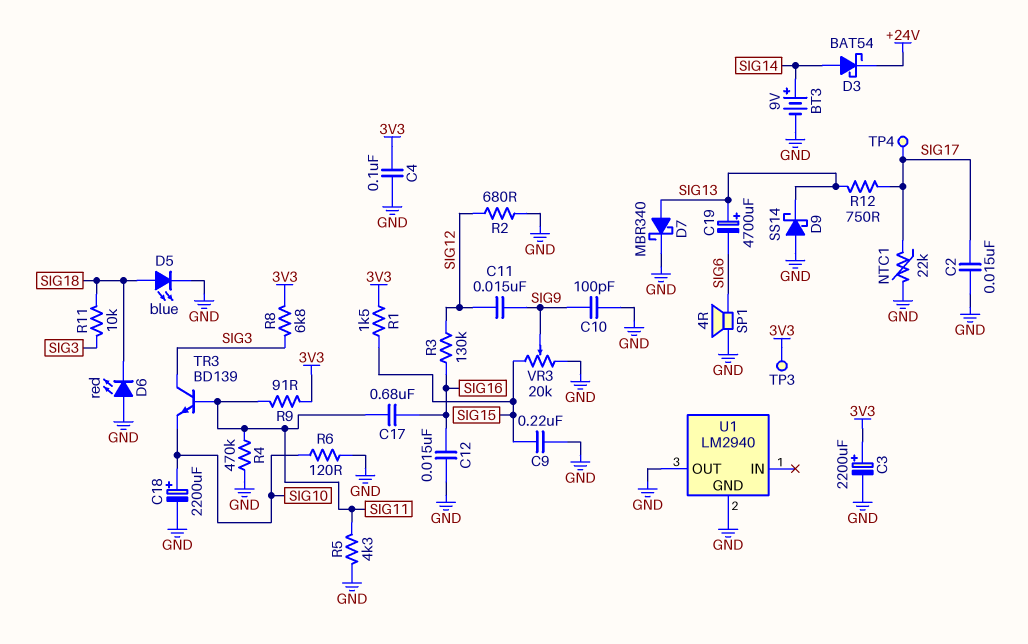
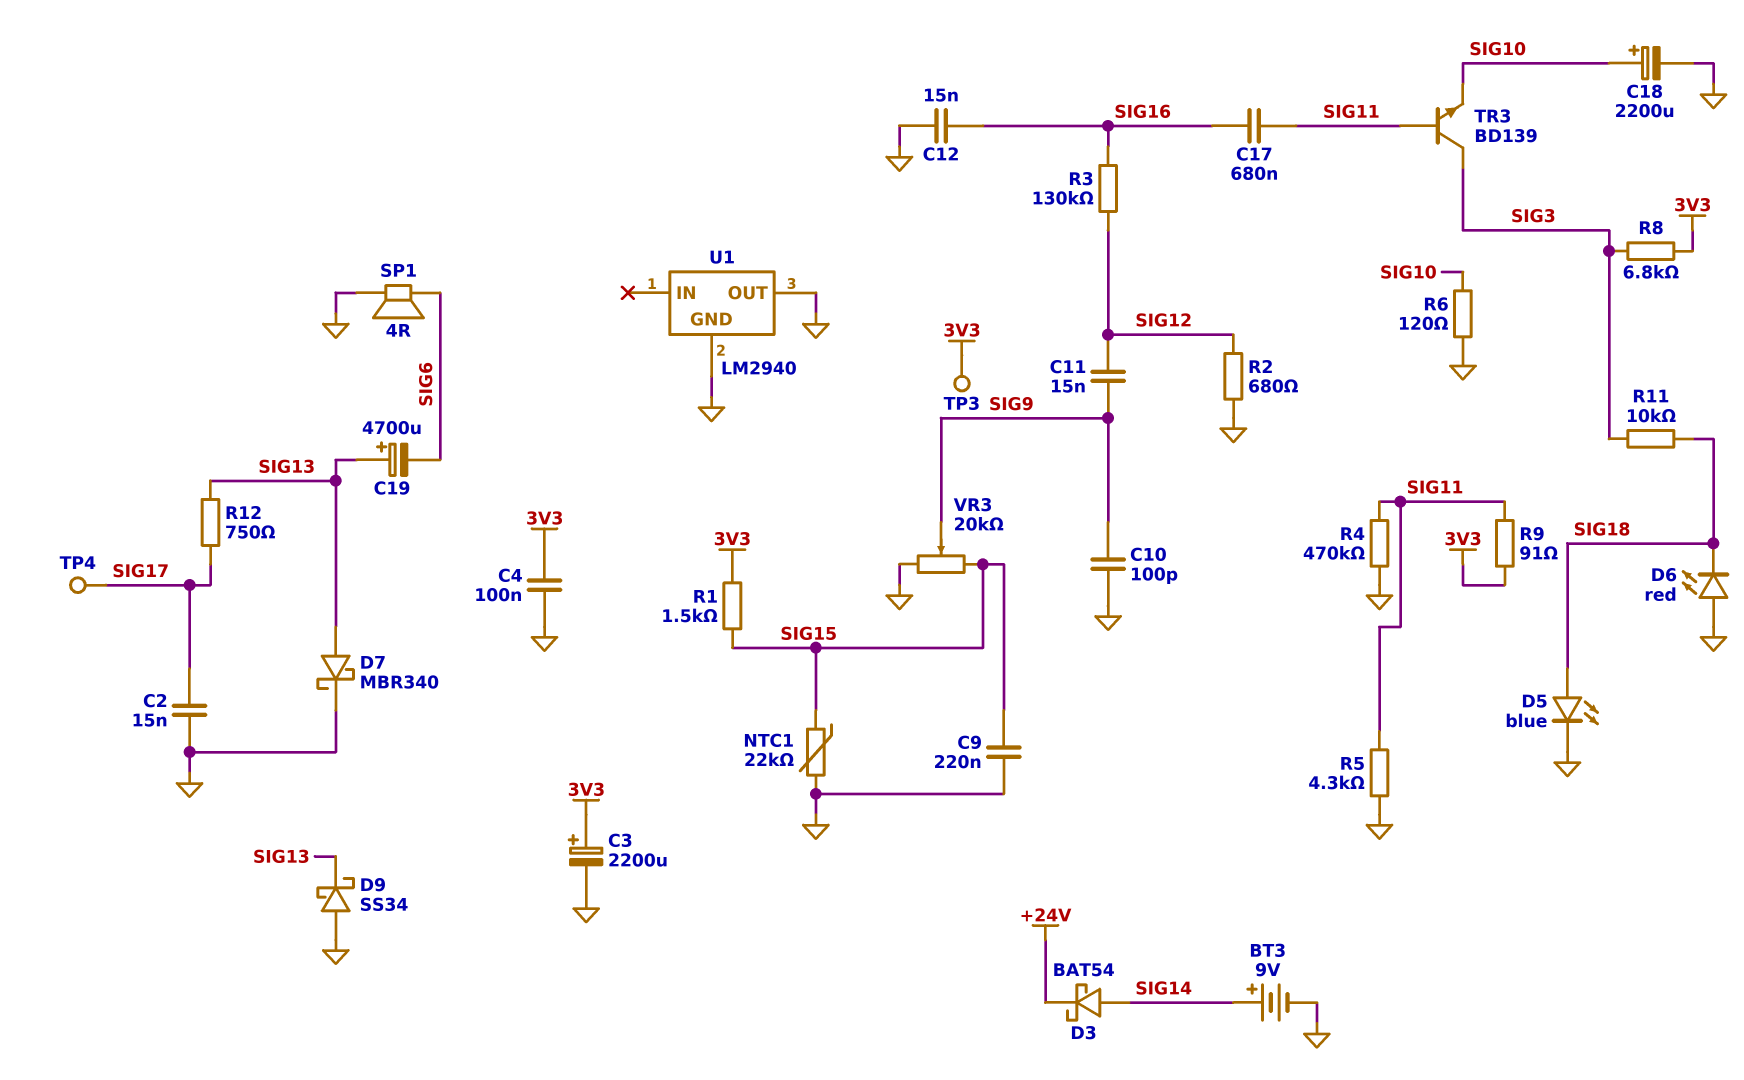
D9: schottky SS14 (A GND, K SIG13) -> schottky SS34 (A GND, K SIG13)
NTC1: 22k (GND, SIG17) -> 22k (GND, SIG15)

